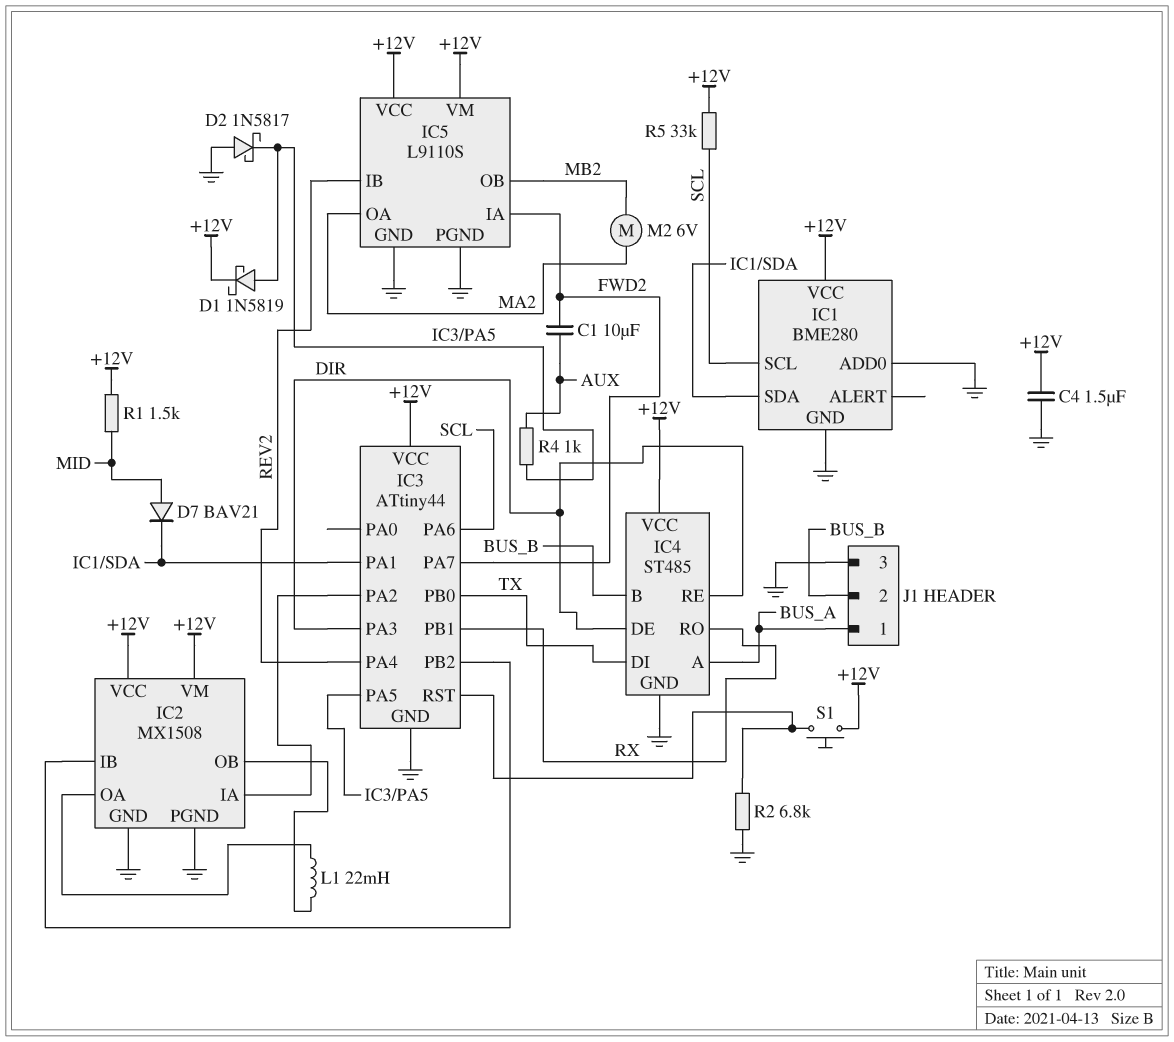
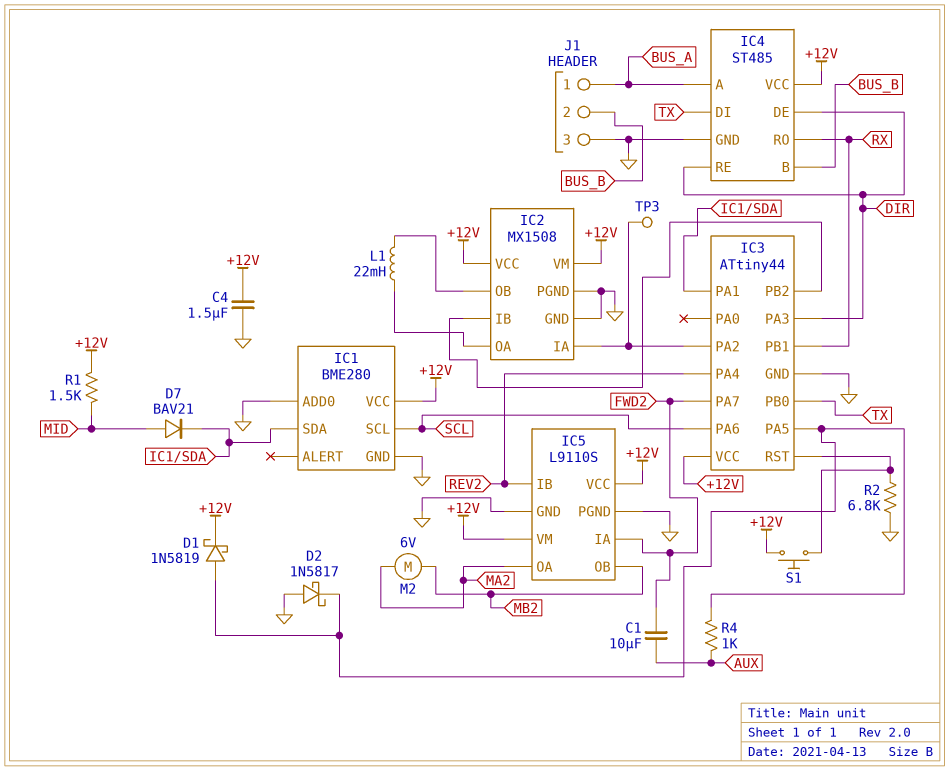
R5: 33k (+12V, SCL) -> none
TP3: none -> test point (IC2/IA)

